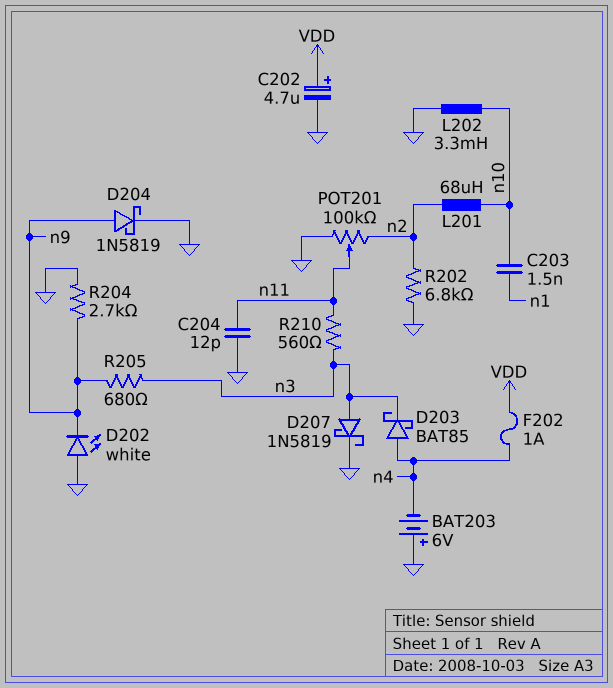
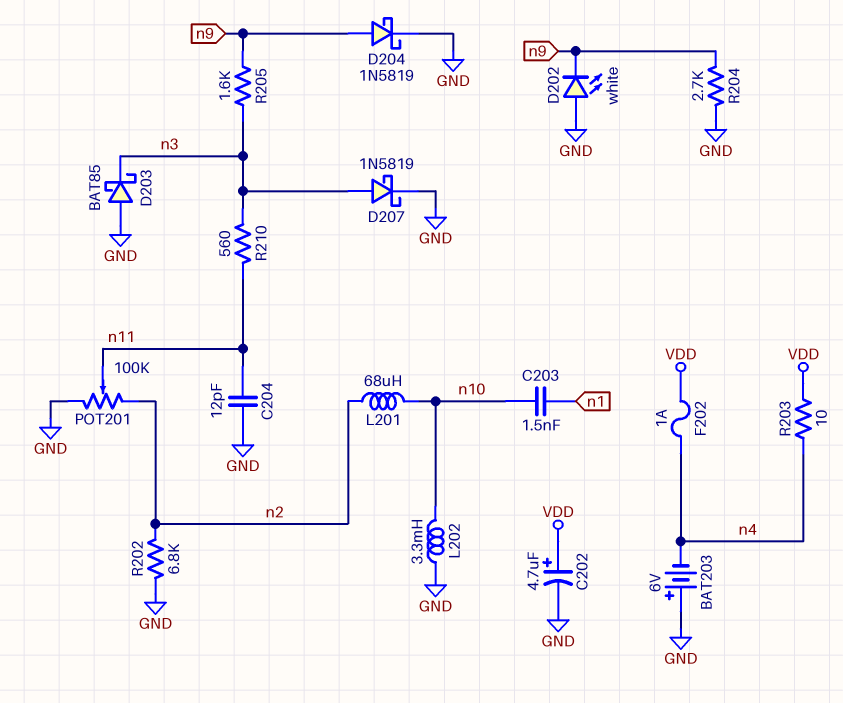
D203: schottky BAT85 (A n4, K n3) -> schottky BAT85 (A GND, K n3)
R203: none -> 10 (VDD, n4)
R205: 680 (n3, n9) -> 1.6k (n3, n9)

